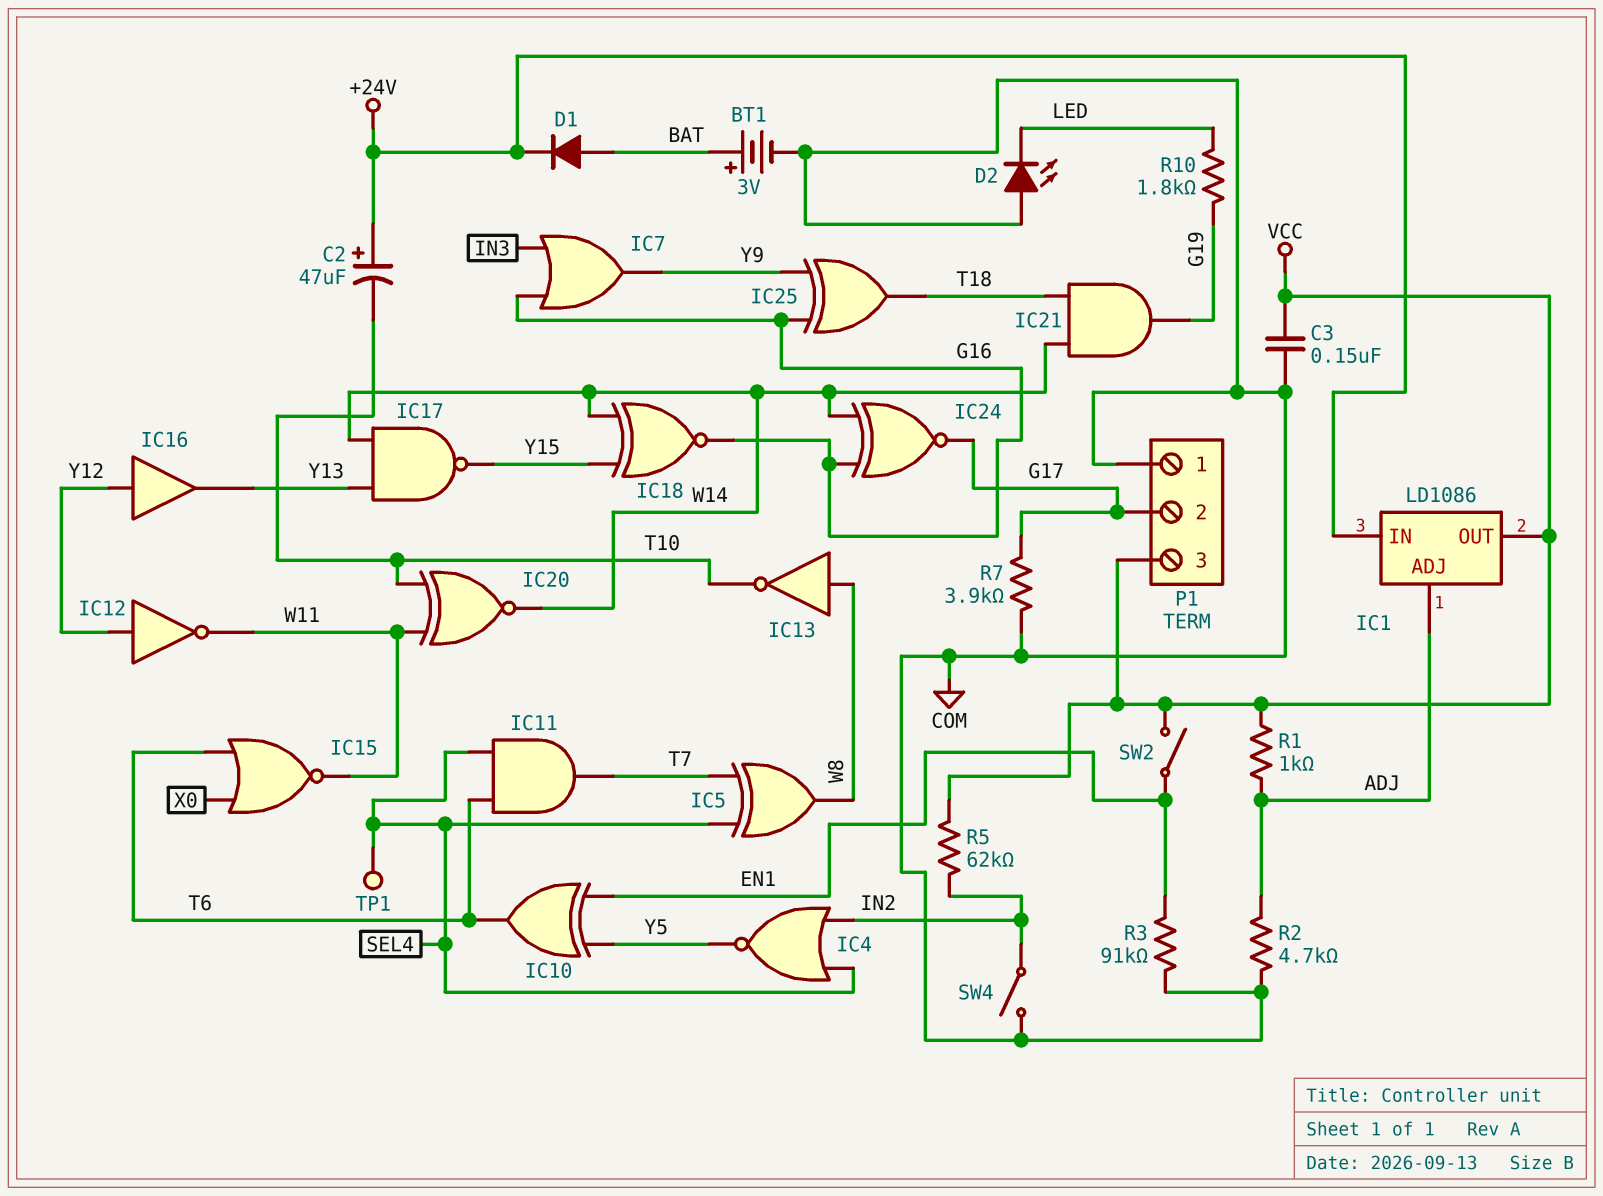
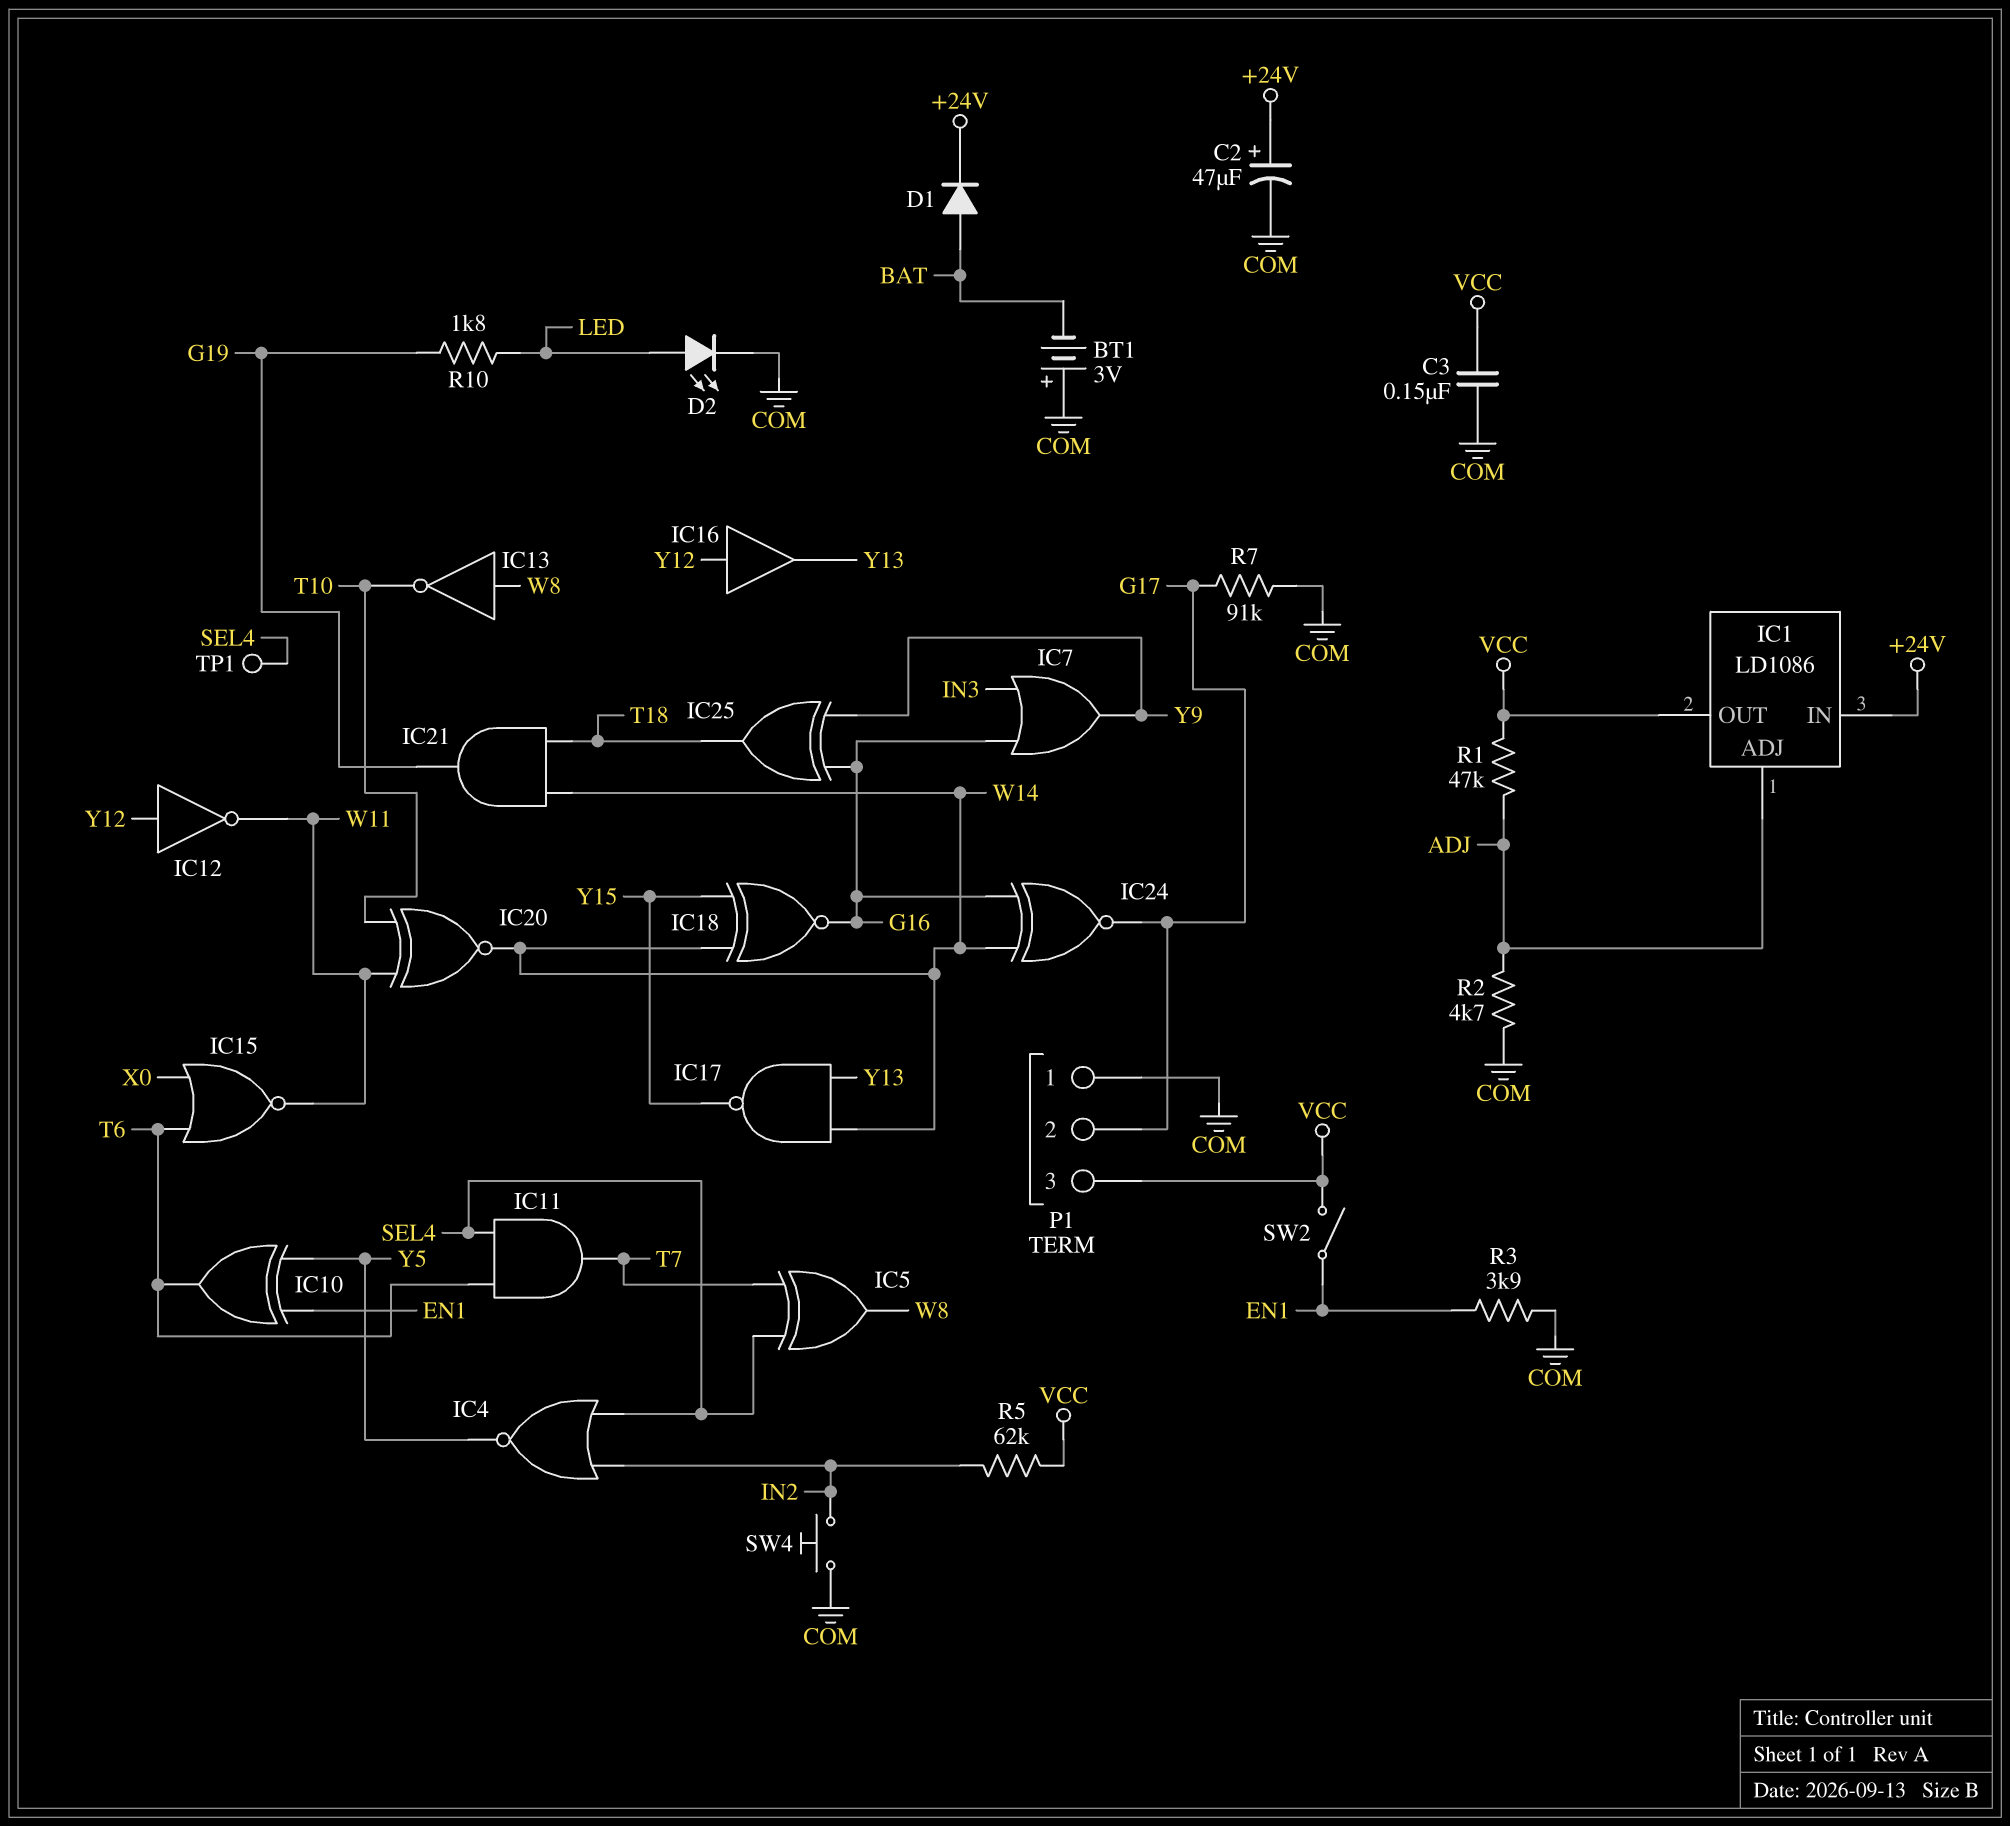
BT1: 3V (plus BAT, minus COM) -> 3V (plus COM, minus BAT)
C2: 47uF (plus +24V, minus T10) -> 47uF (plus +24V, minus COM)
D2: LED (A COM, K LED) -> LED (A LED, K COM)
R1: 1k (ADJ, VCC) -> 47k (ADJ, VCC)
R3: 91k (COM, EN1) -> 3.9k (COM, EN1)
R7: 3.9k (COM, G17) -> 91k (COM, G17)
SW4: switch (COM, IN2) -> button (COM, IN2)

